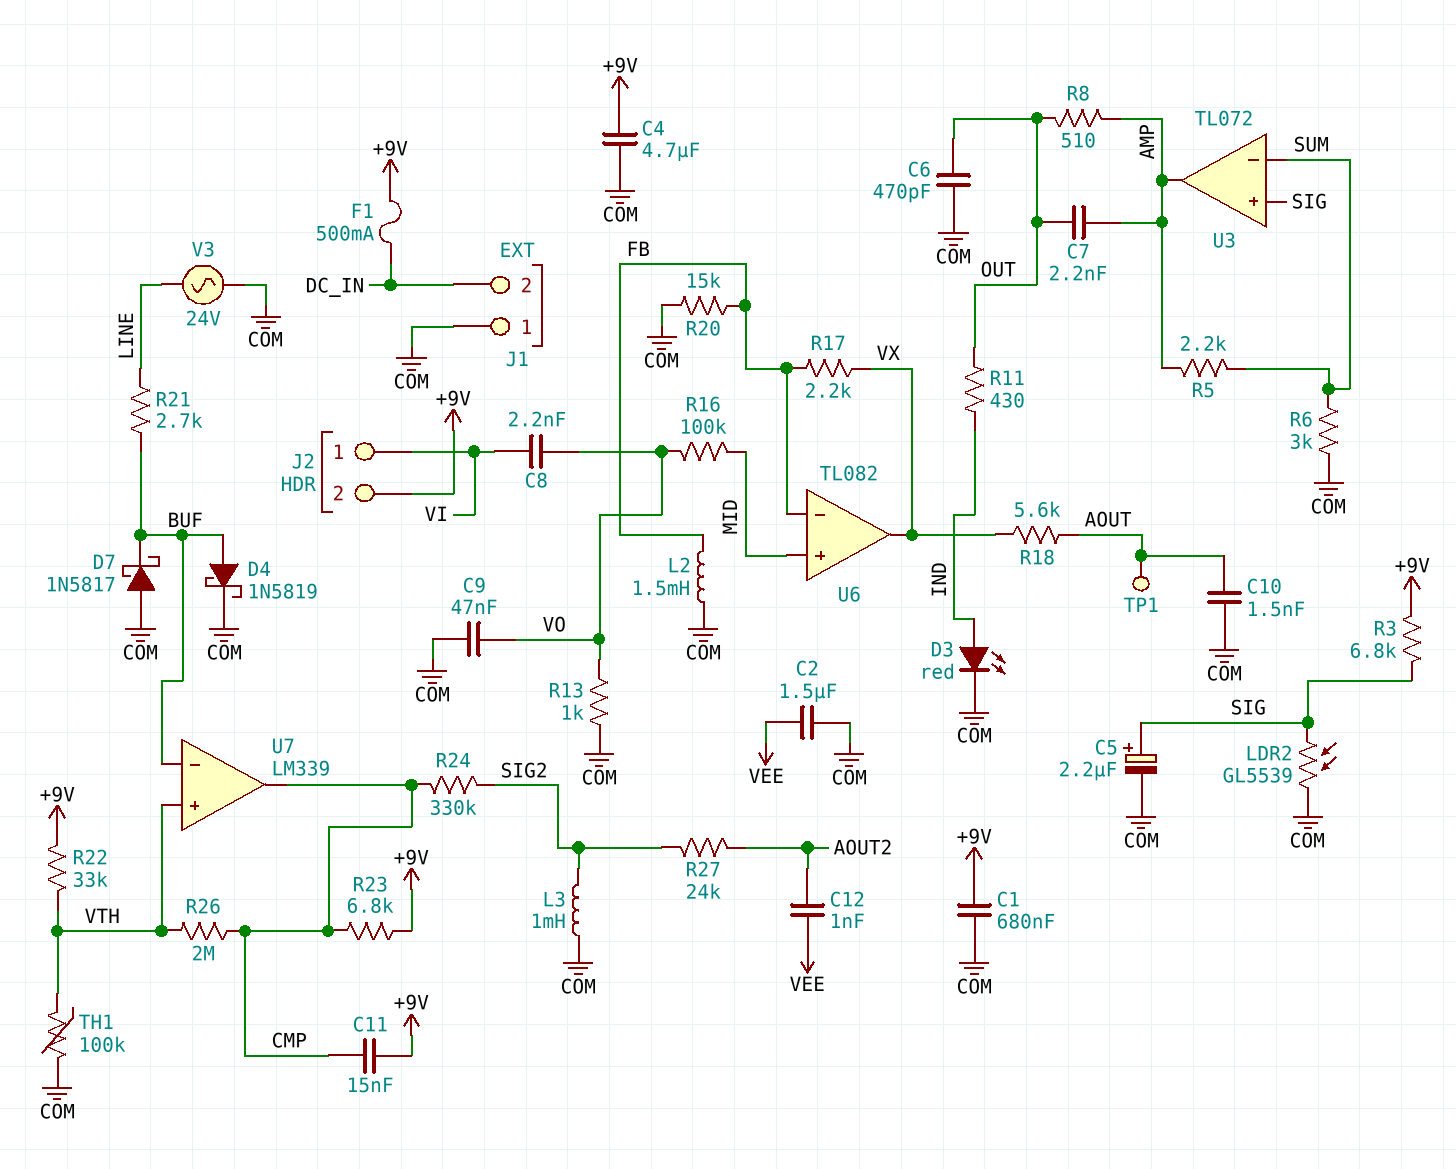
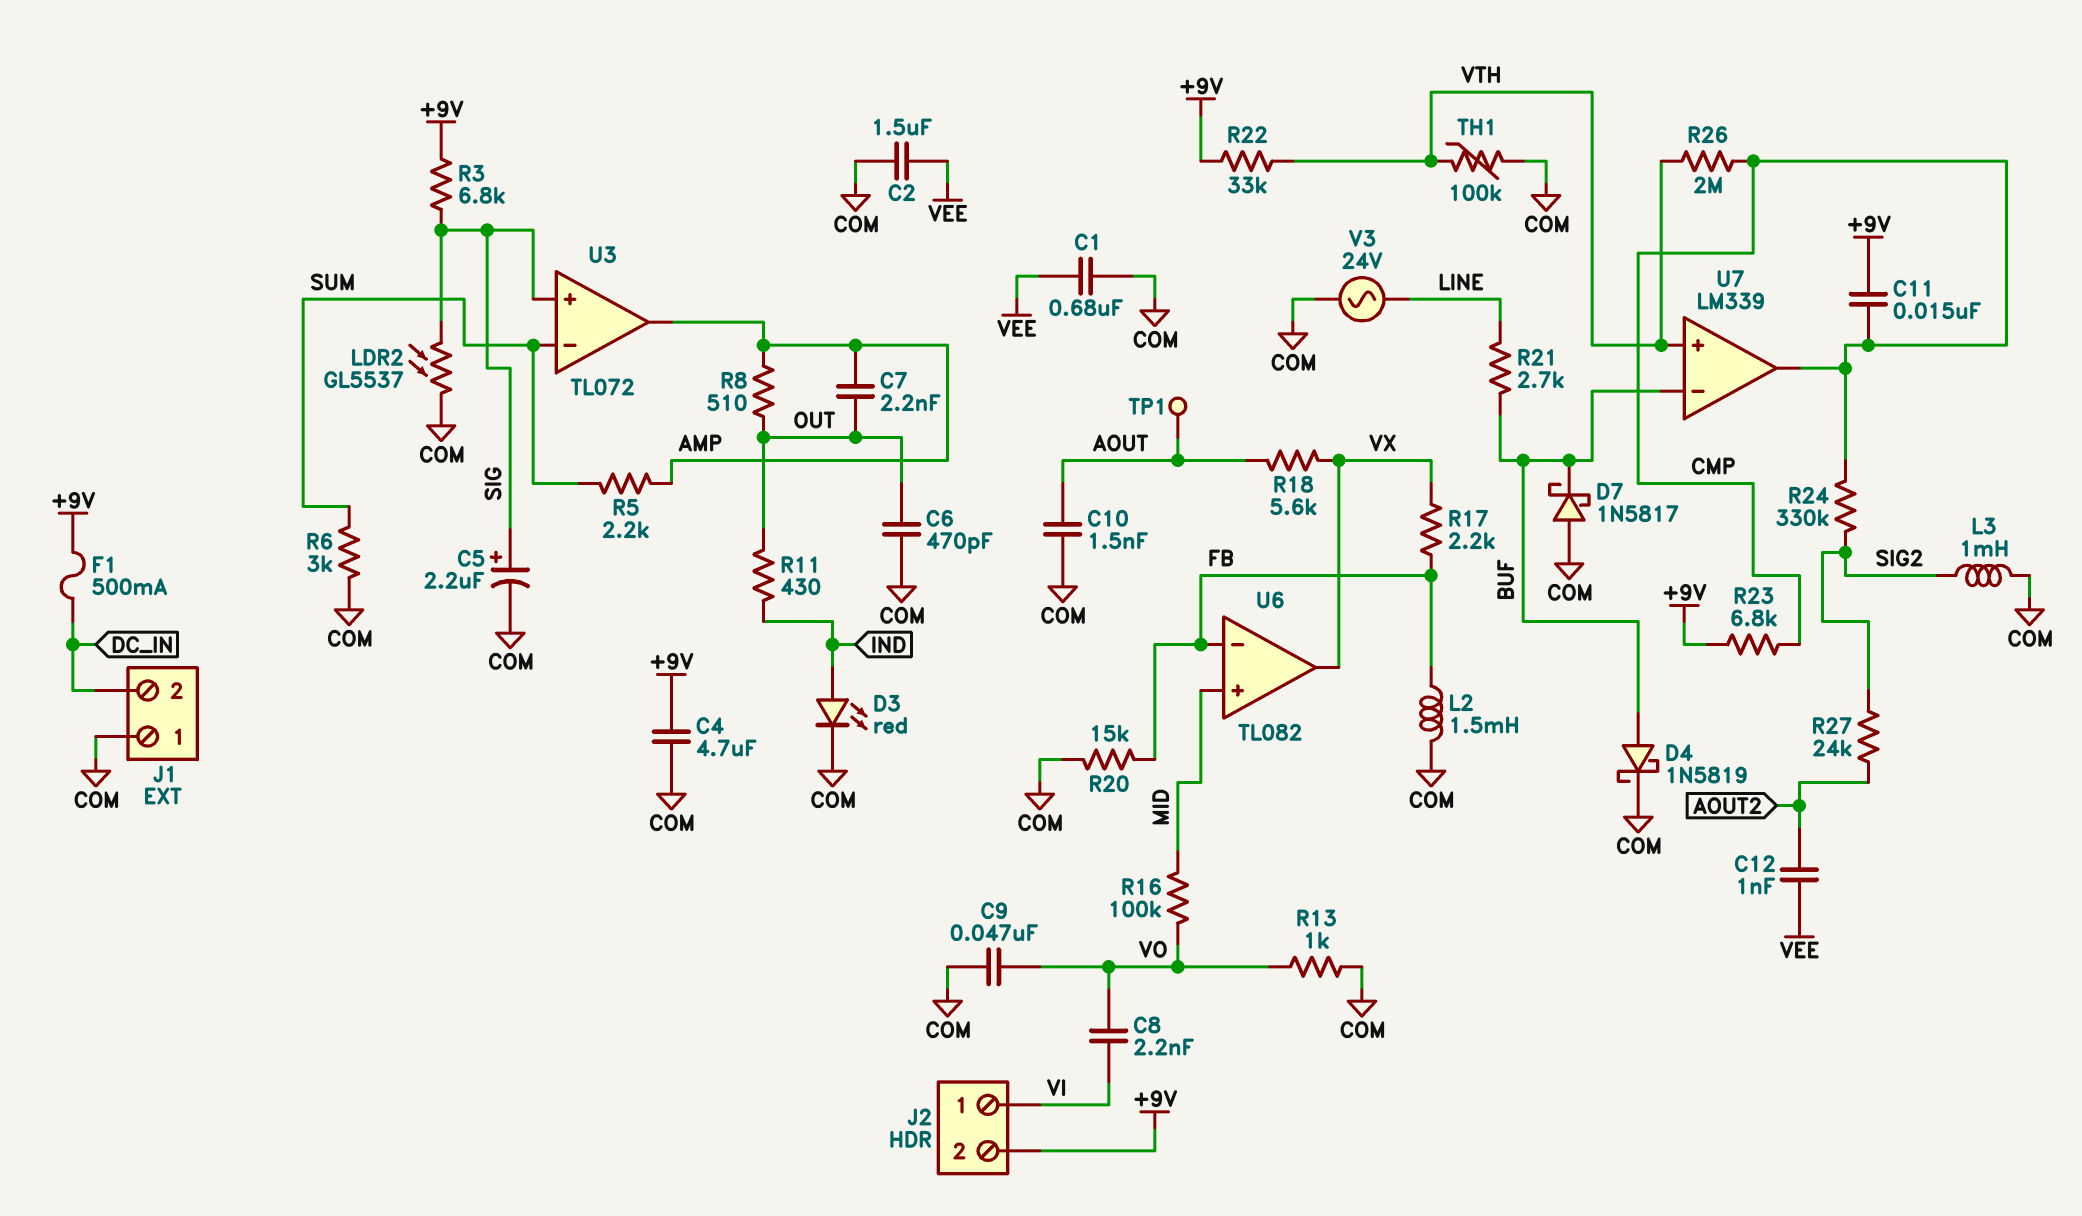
C1: 680nF (+9V, COM) -> 680nF (COM, VEE)
LDR2: GL5539 (COM, SIG) -> GL5537 (COM, SIG)

